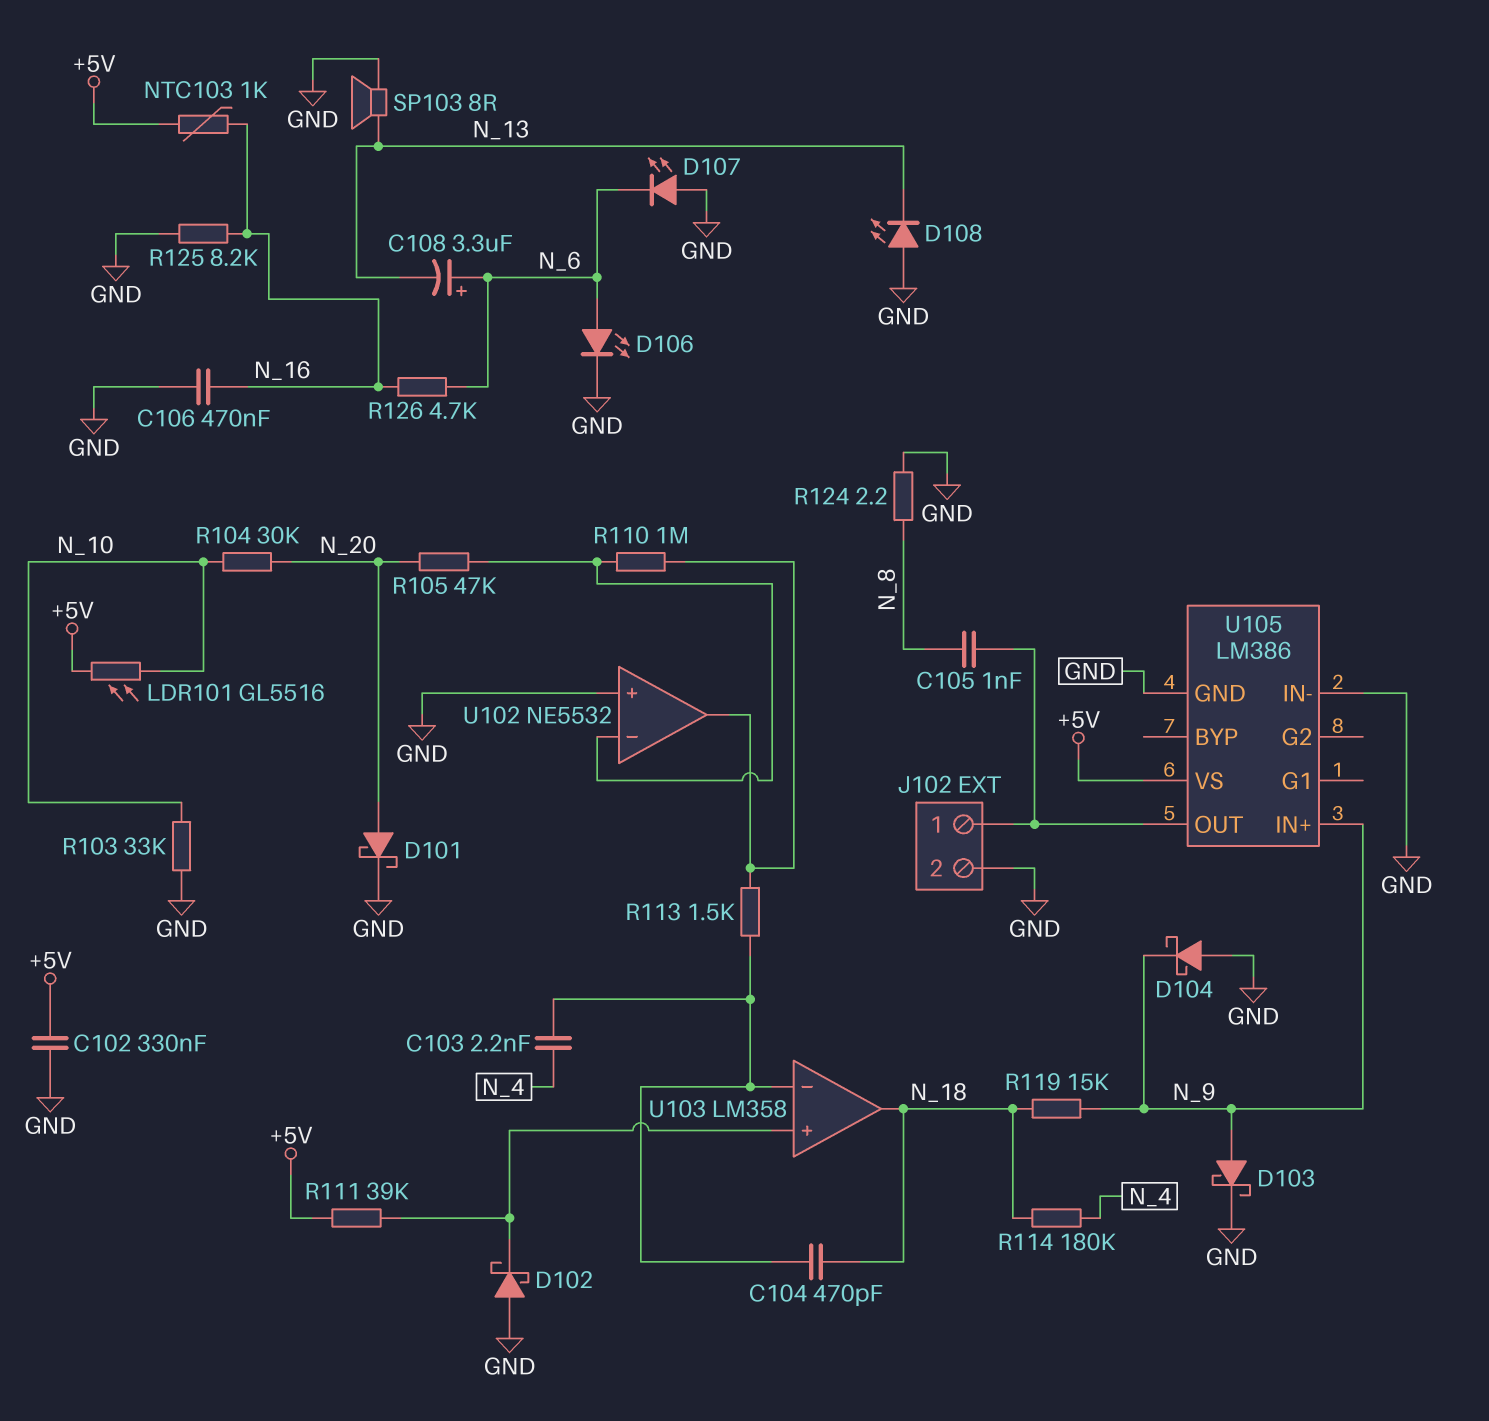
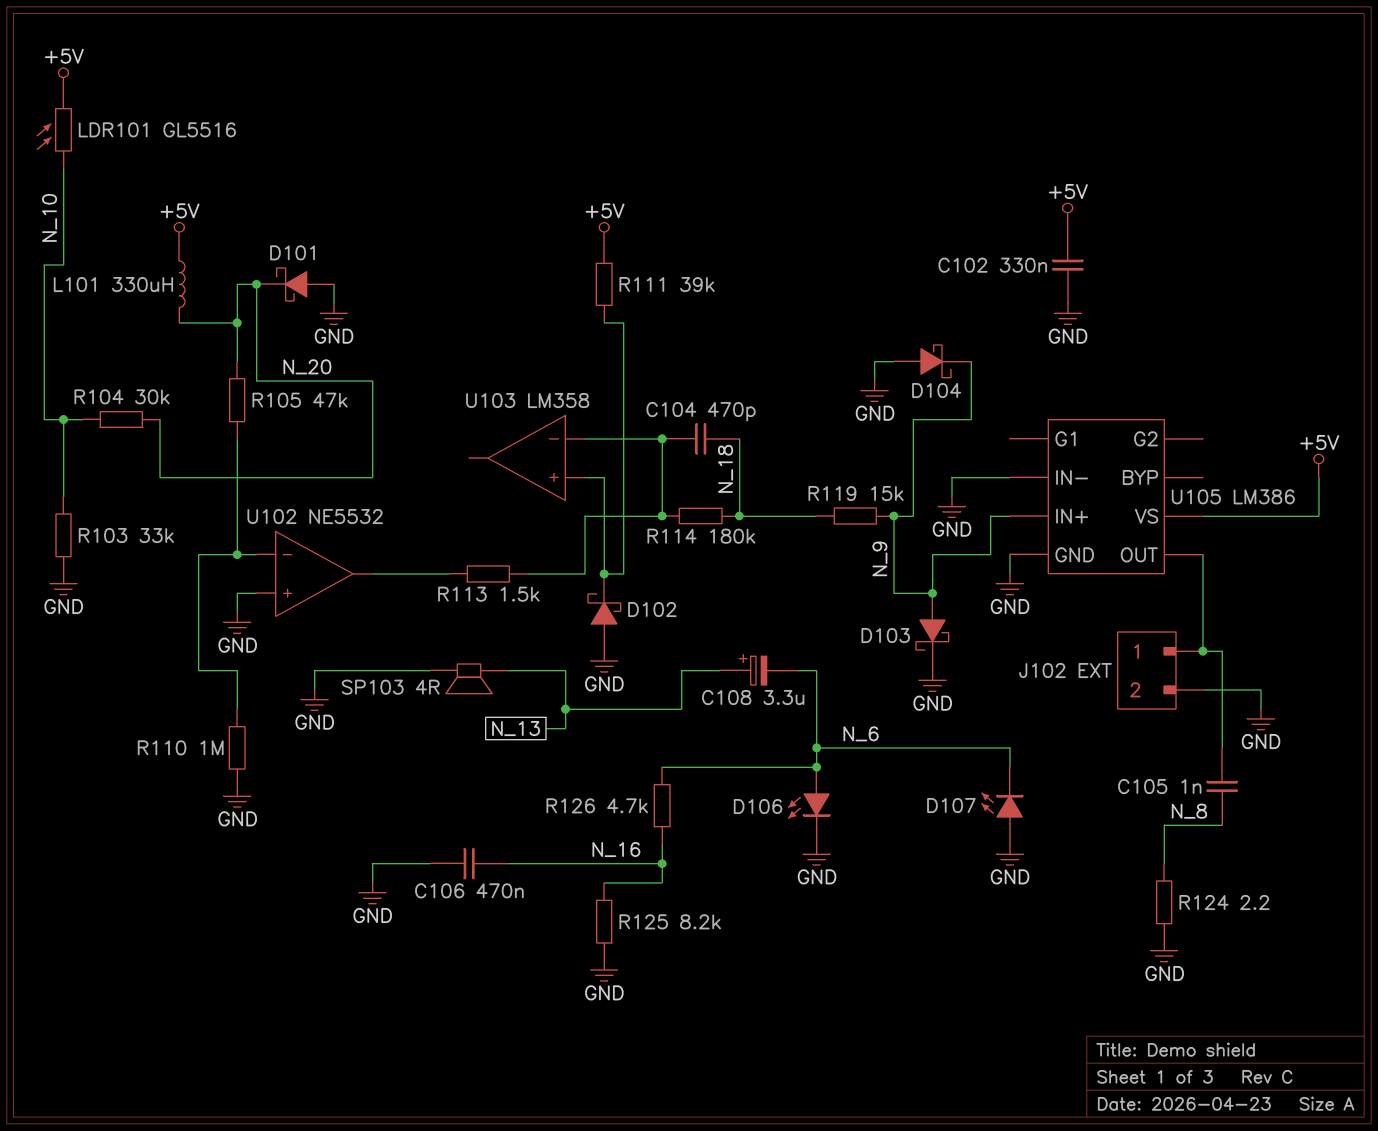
C103: 2.2nF (N_4, U103/in-) -> none
C108: 3.3uF (plus N_6, minus N_13) -> 3.3uF (plus N_13, minus N_6)
D101: schottky (A N_20, K GND) -> schottky (A GND, K N_20)
D108: LED (A GND, K N_13) -> none
L101: none -> 330uH (+5V, N_20)
NTC103: 1k (+5V, N_16) -> none
R110: 1M (U102/in-, U102/out) -> 1M (GND, U102/in-)
R114: 180k (N_4, N_18) -> 180k (N_18, U103/in-)
SP103: speaker 8R (GND, N_13) -> speaker 4R (GND, N_13)
U103 pin out: N_18 -> none

